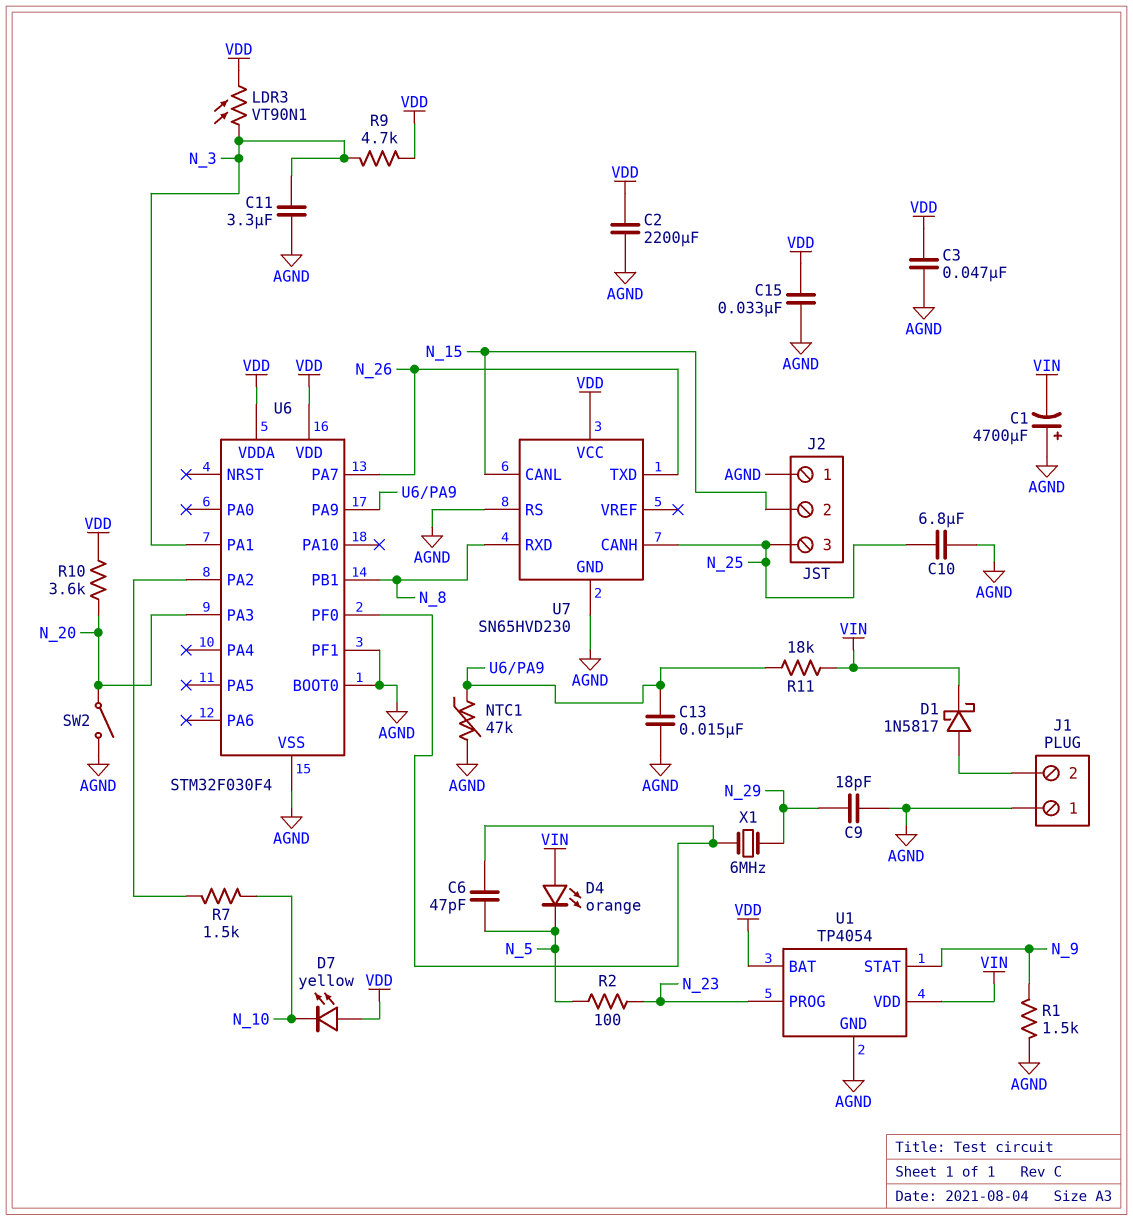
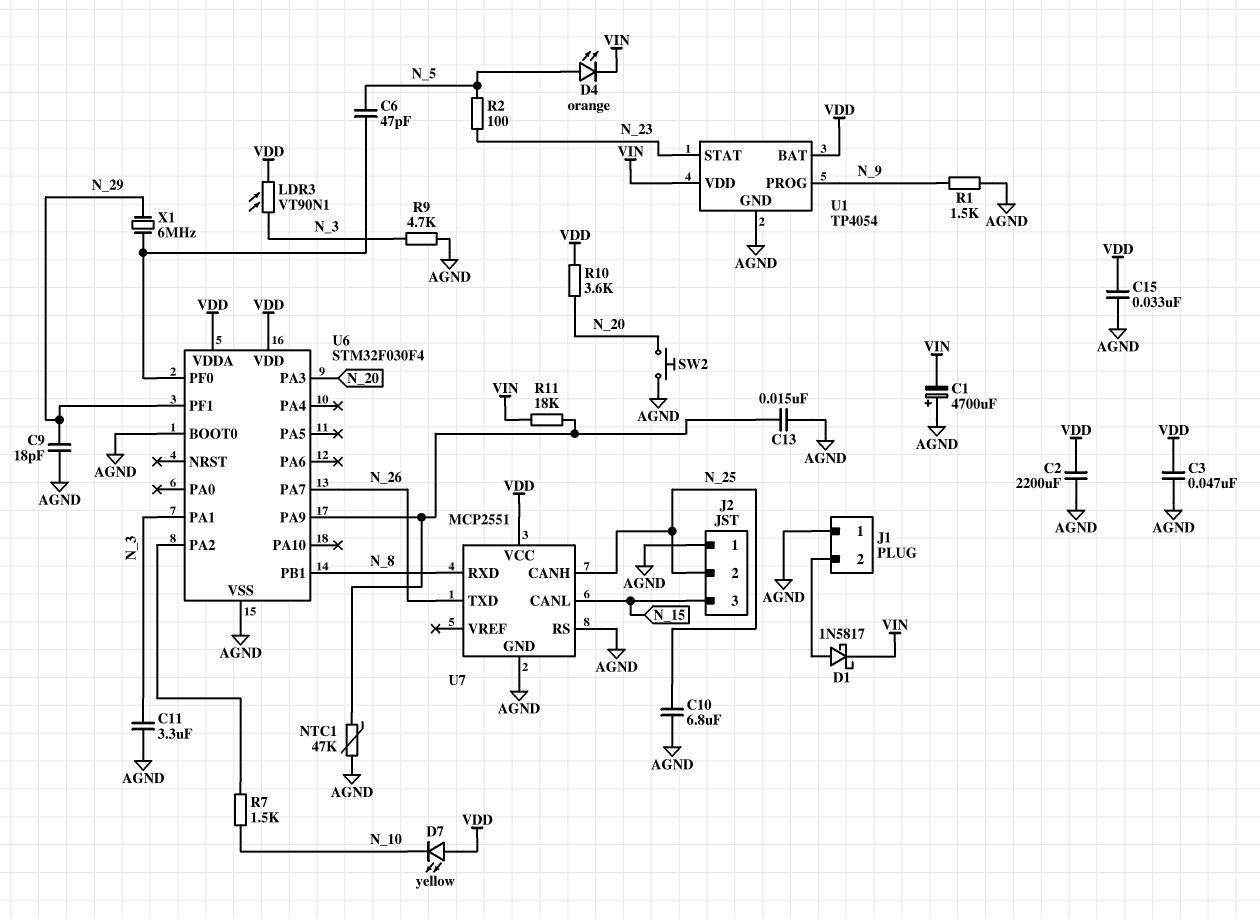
D4: LED orange (A VIN, K N_5) -> LED orange (A N_5, K VIN)
J2 pin 2: N_15 -> N_25
J2 pin 3: N_25 -> N_15
R9: 4.7k (N_3, VDD) -> 4.7k (AGND, N_3)
SW2: switch (AGND, N_20) -> button (AGND, N_20)
U1 pin PROG: N_23 -> N_9
U1 pin STAT: N_9 -> N_23
U6 pin PF1: AGND -> N_29
U7: SN65HVD230 -> MCP2551

